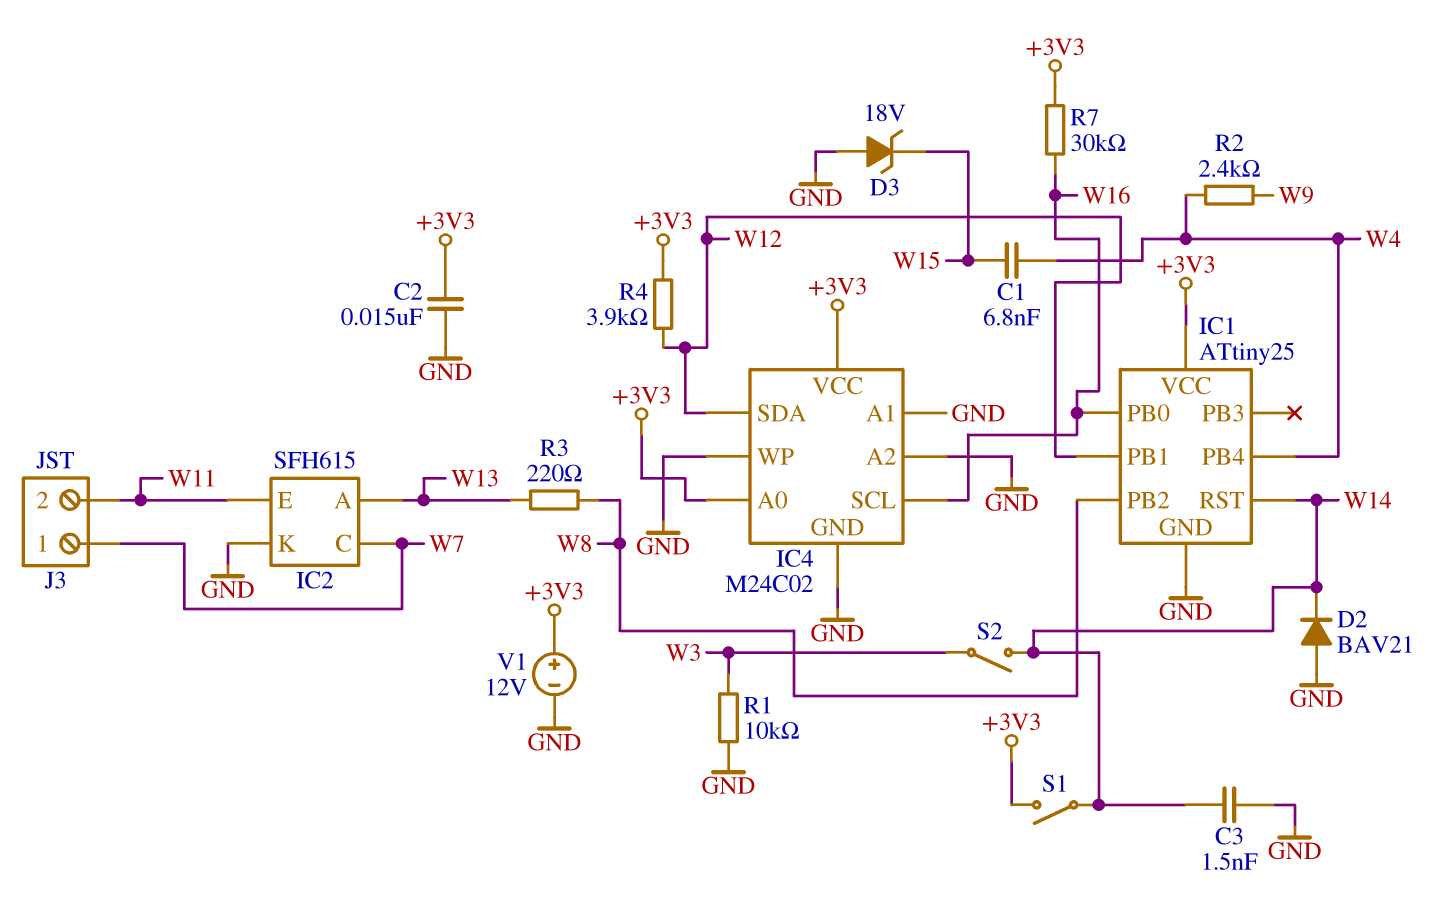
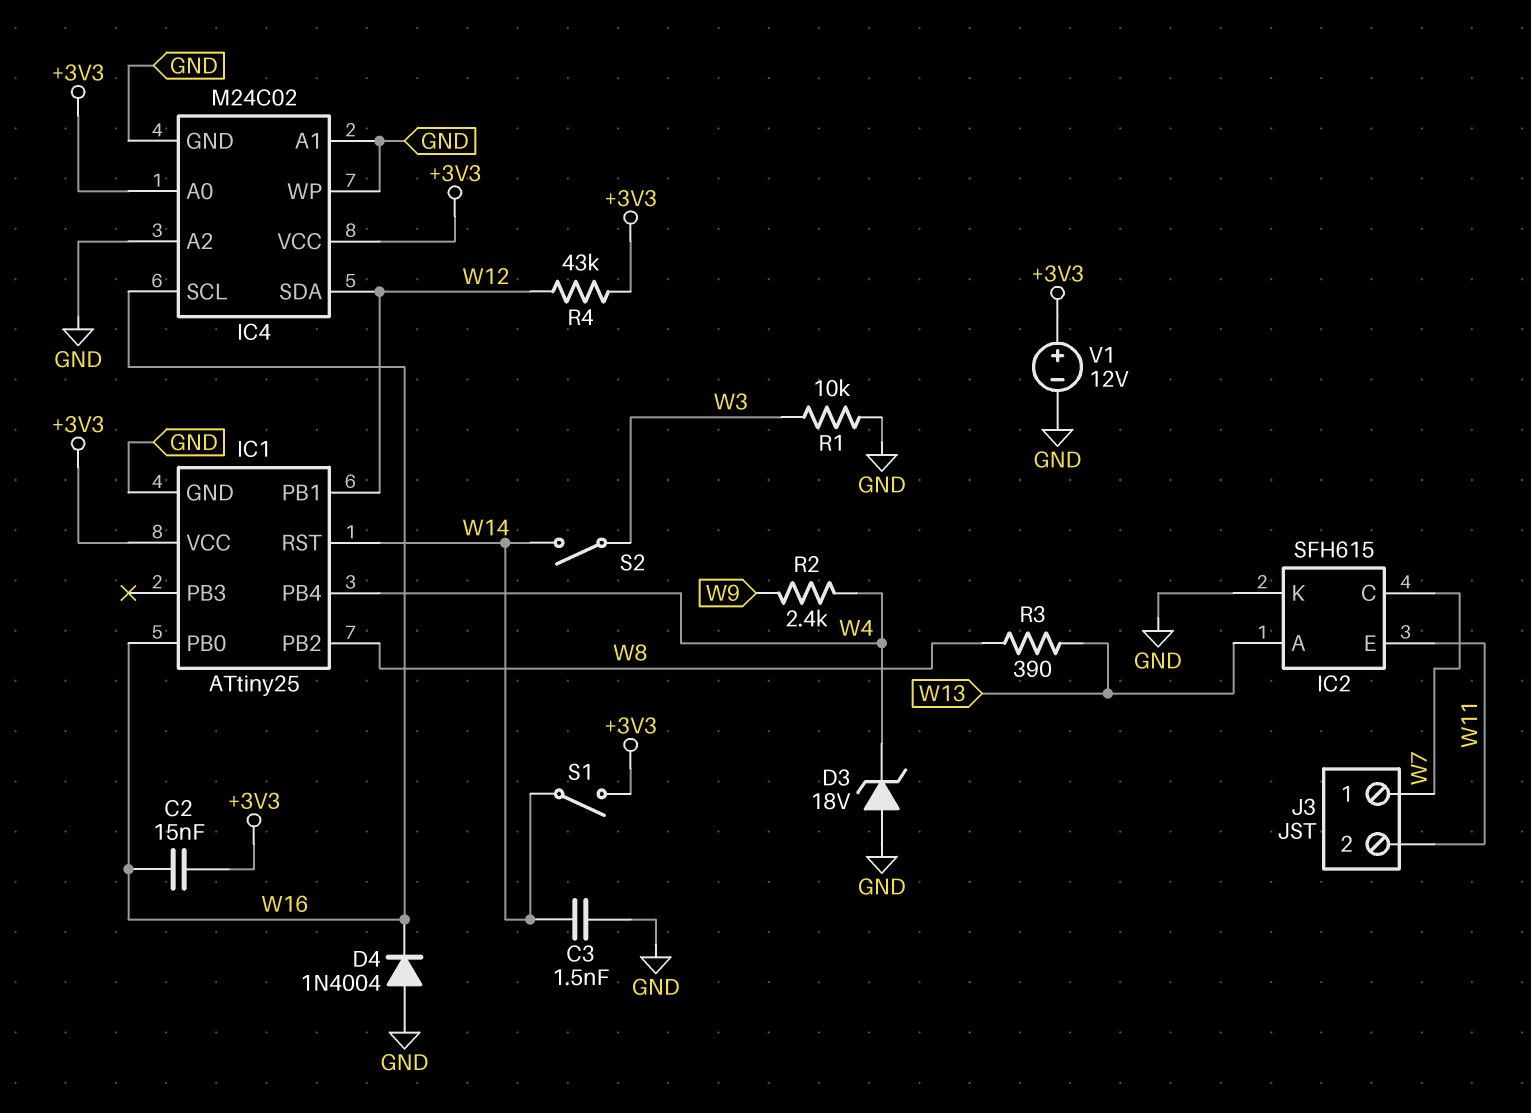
C1: 6.8nF (W4, W15) -> none
C2: 15nF (+3V3, GND) -> 15nF (+3V3, W16)
D2: diode BAV21 (A GND, K W14) -> none
D3: zener 18V (A GND, K W15) -> zener 18V (A GND, K W4)
D4: none -> diode 1N4004 (A GND, K W16)
R3: 220 (W8, W13) -> 390 (W8, W13)
R4: 3.9k (+3V3, W12) -> 43k (+3V3, W12)
R7: 30k (+3V3, W16) -> none

